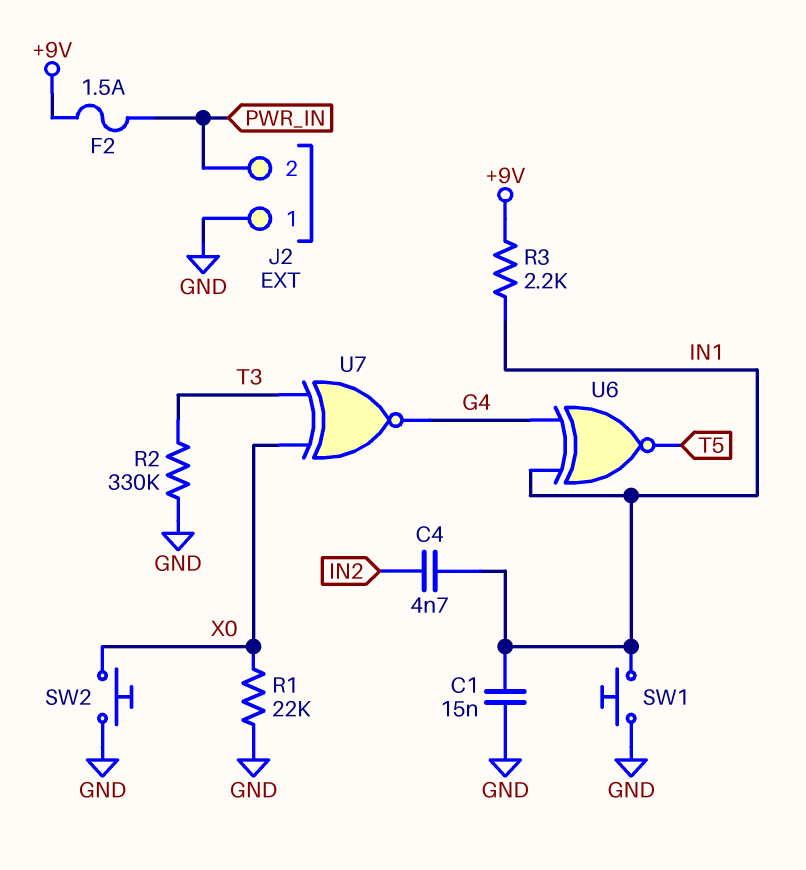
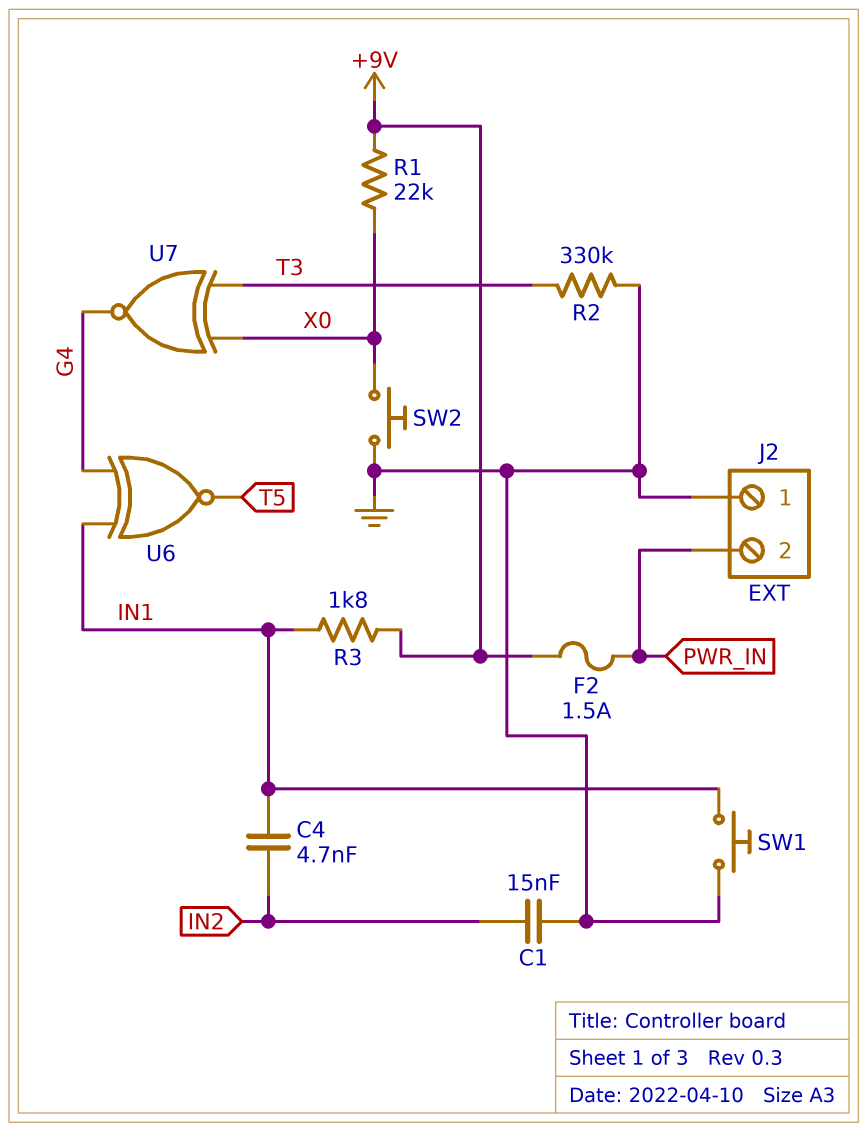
C1: 15nF (GND, IN1) -> 15nF (GND, IN2)
R1: 22k (GND, X0) -> 22k (+9V, X0)
R3: 2.2k (+9V, IN1) -> 1.8k (+9V, IN1)

